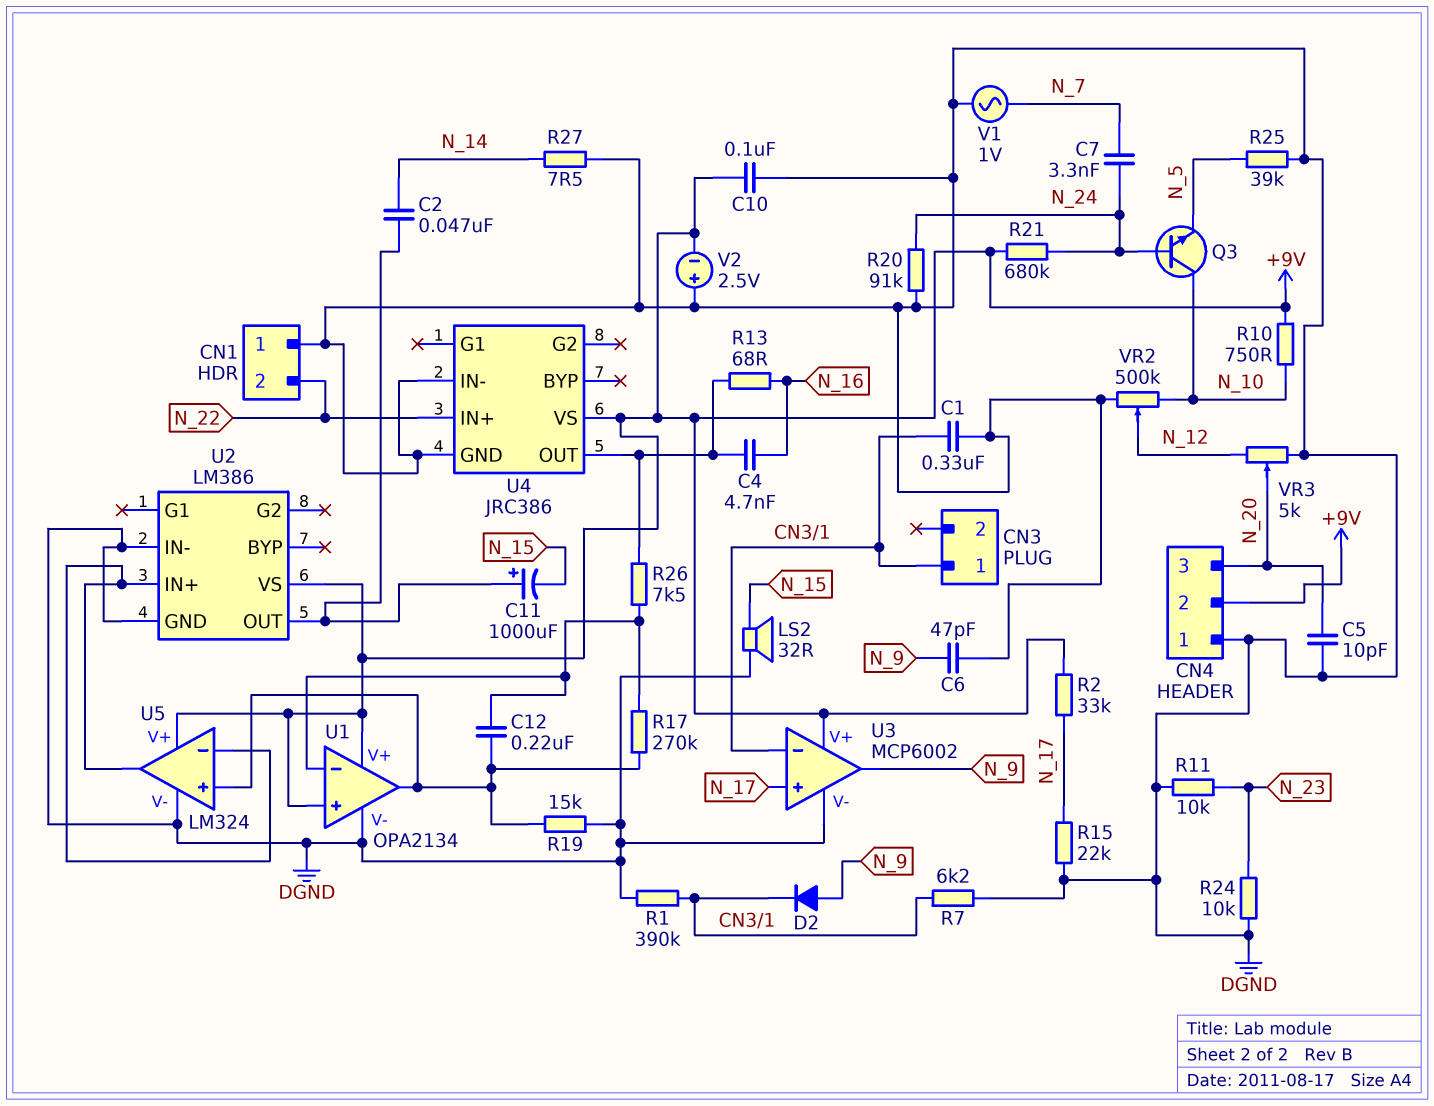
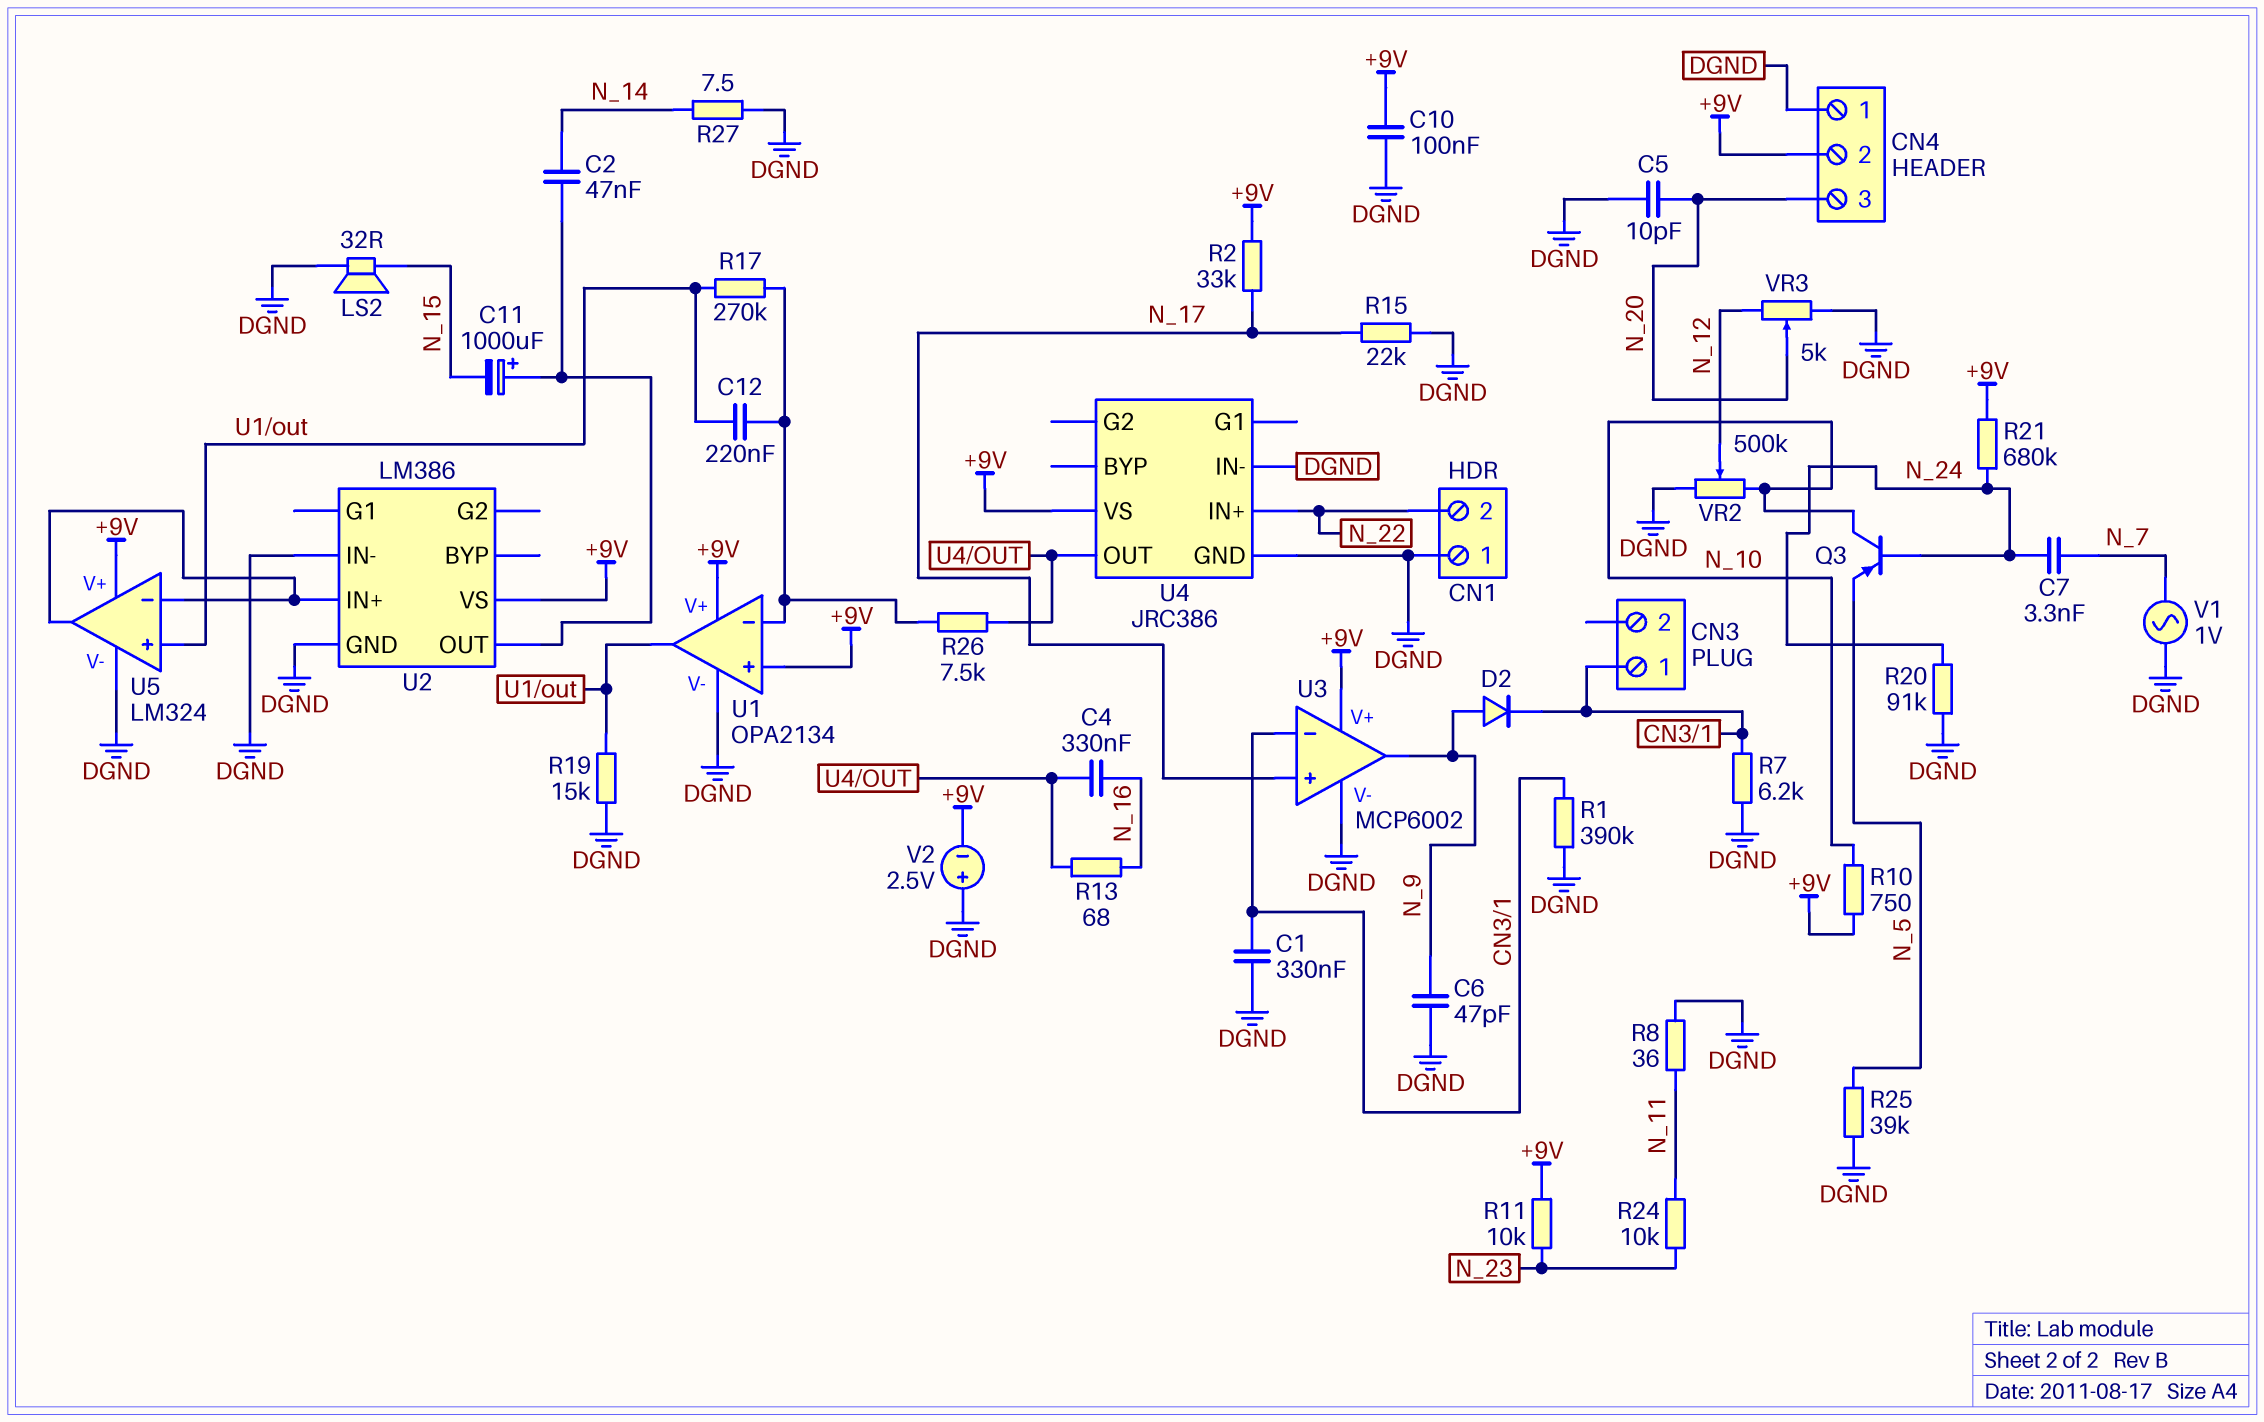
C4: 4.7nF (N_16, U4/OUT) -> 330nF (N_16, U4/OUT)
Q3: NPN (B N_24, C N_10, E N_5) -> PNP (B N_24, C N_10, E N_5)
R8: none -> 36 (DGND, N_11)
R11: 10k (DGND, N_23) -> 10k (+9V, N_23)
R24: 10k (DGND, N_23) -> 10k (N_11, N_23)

